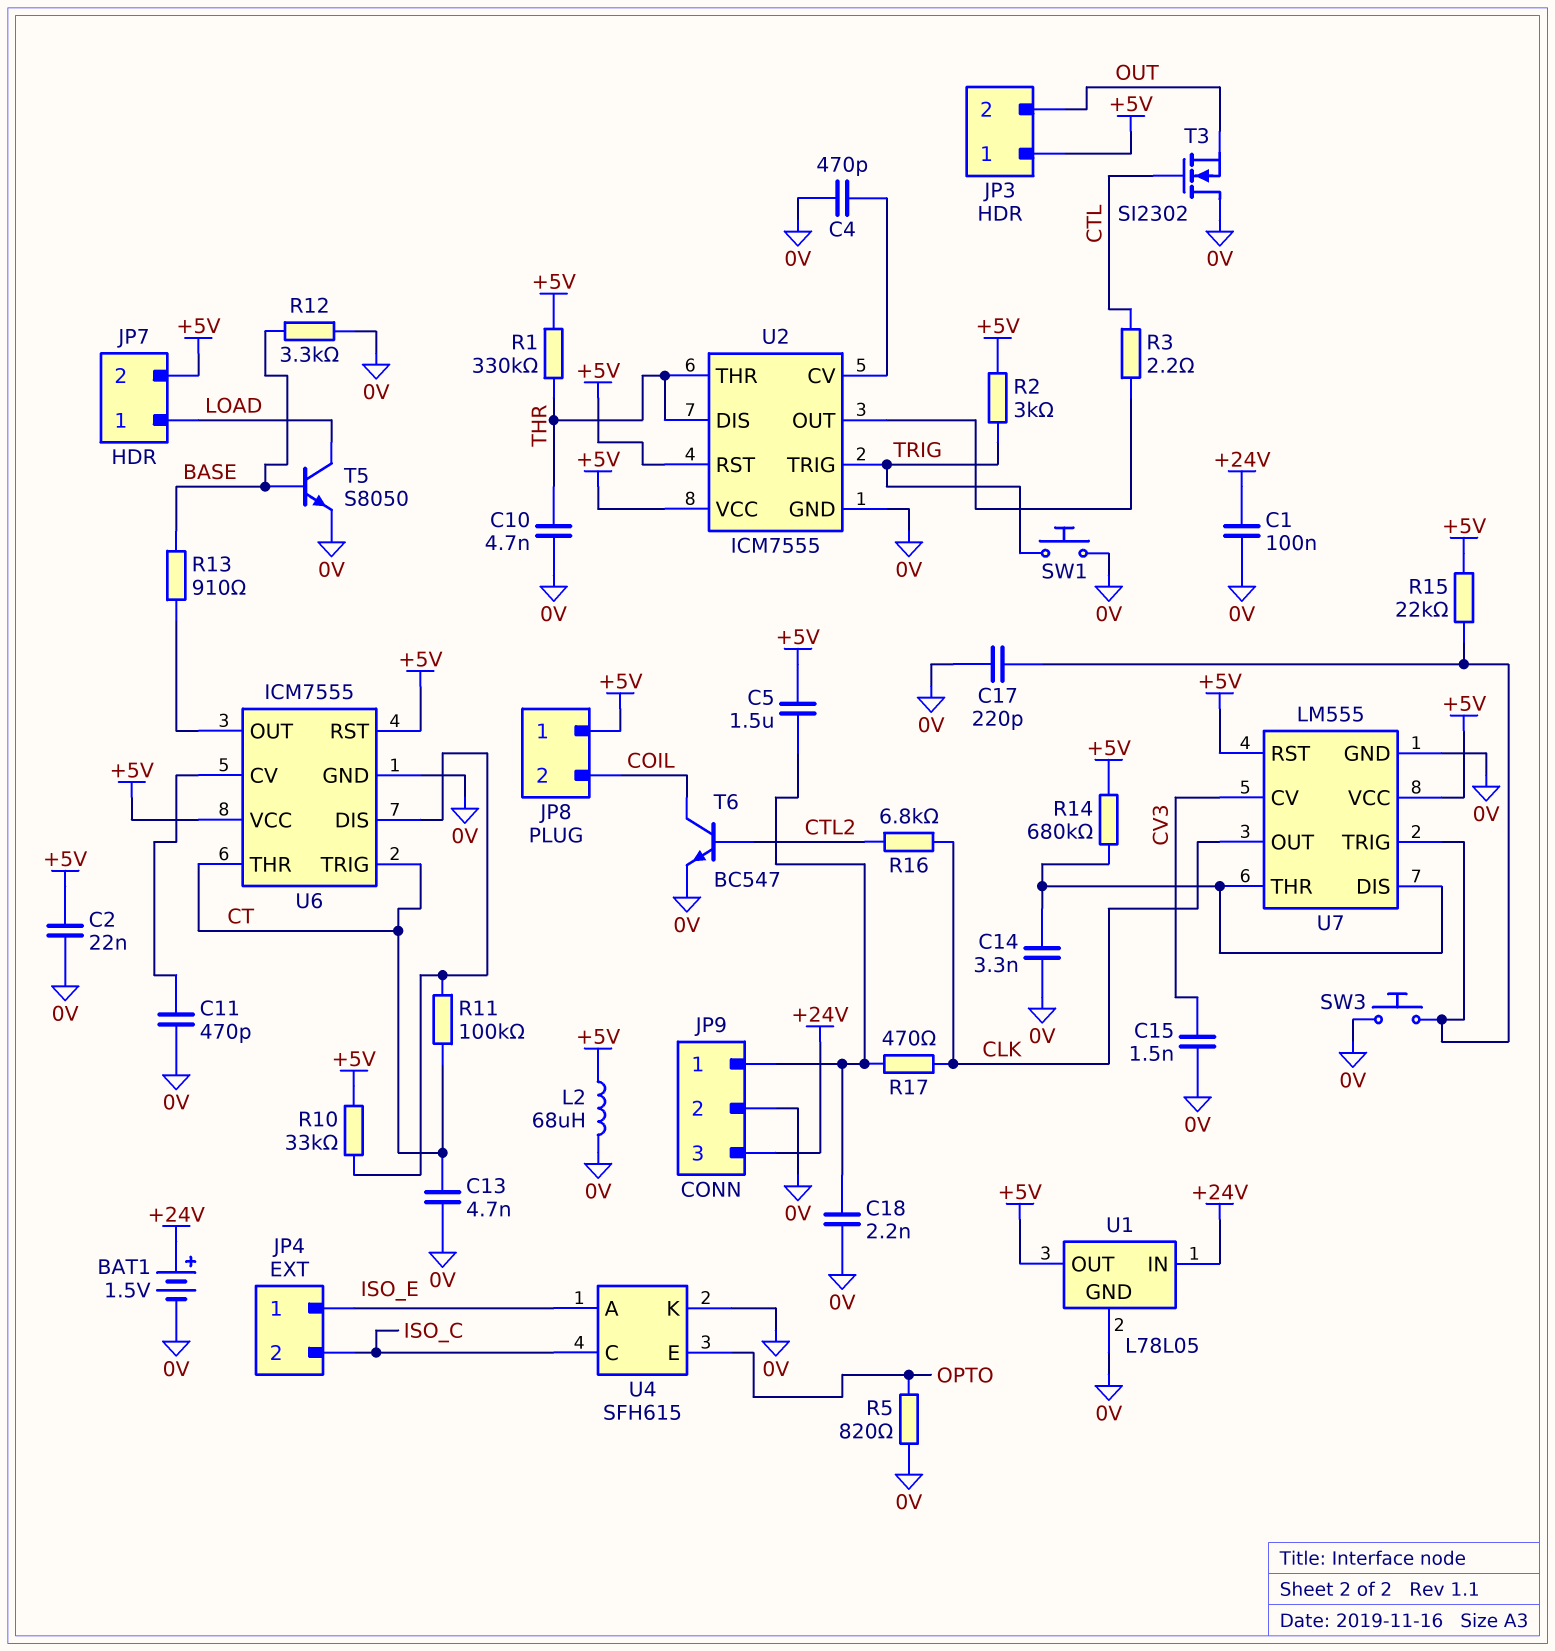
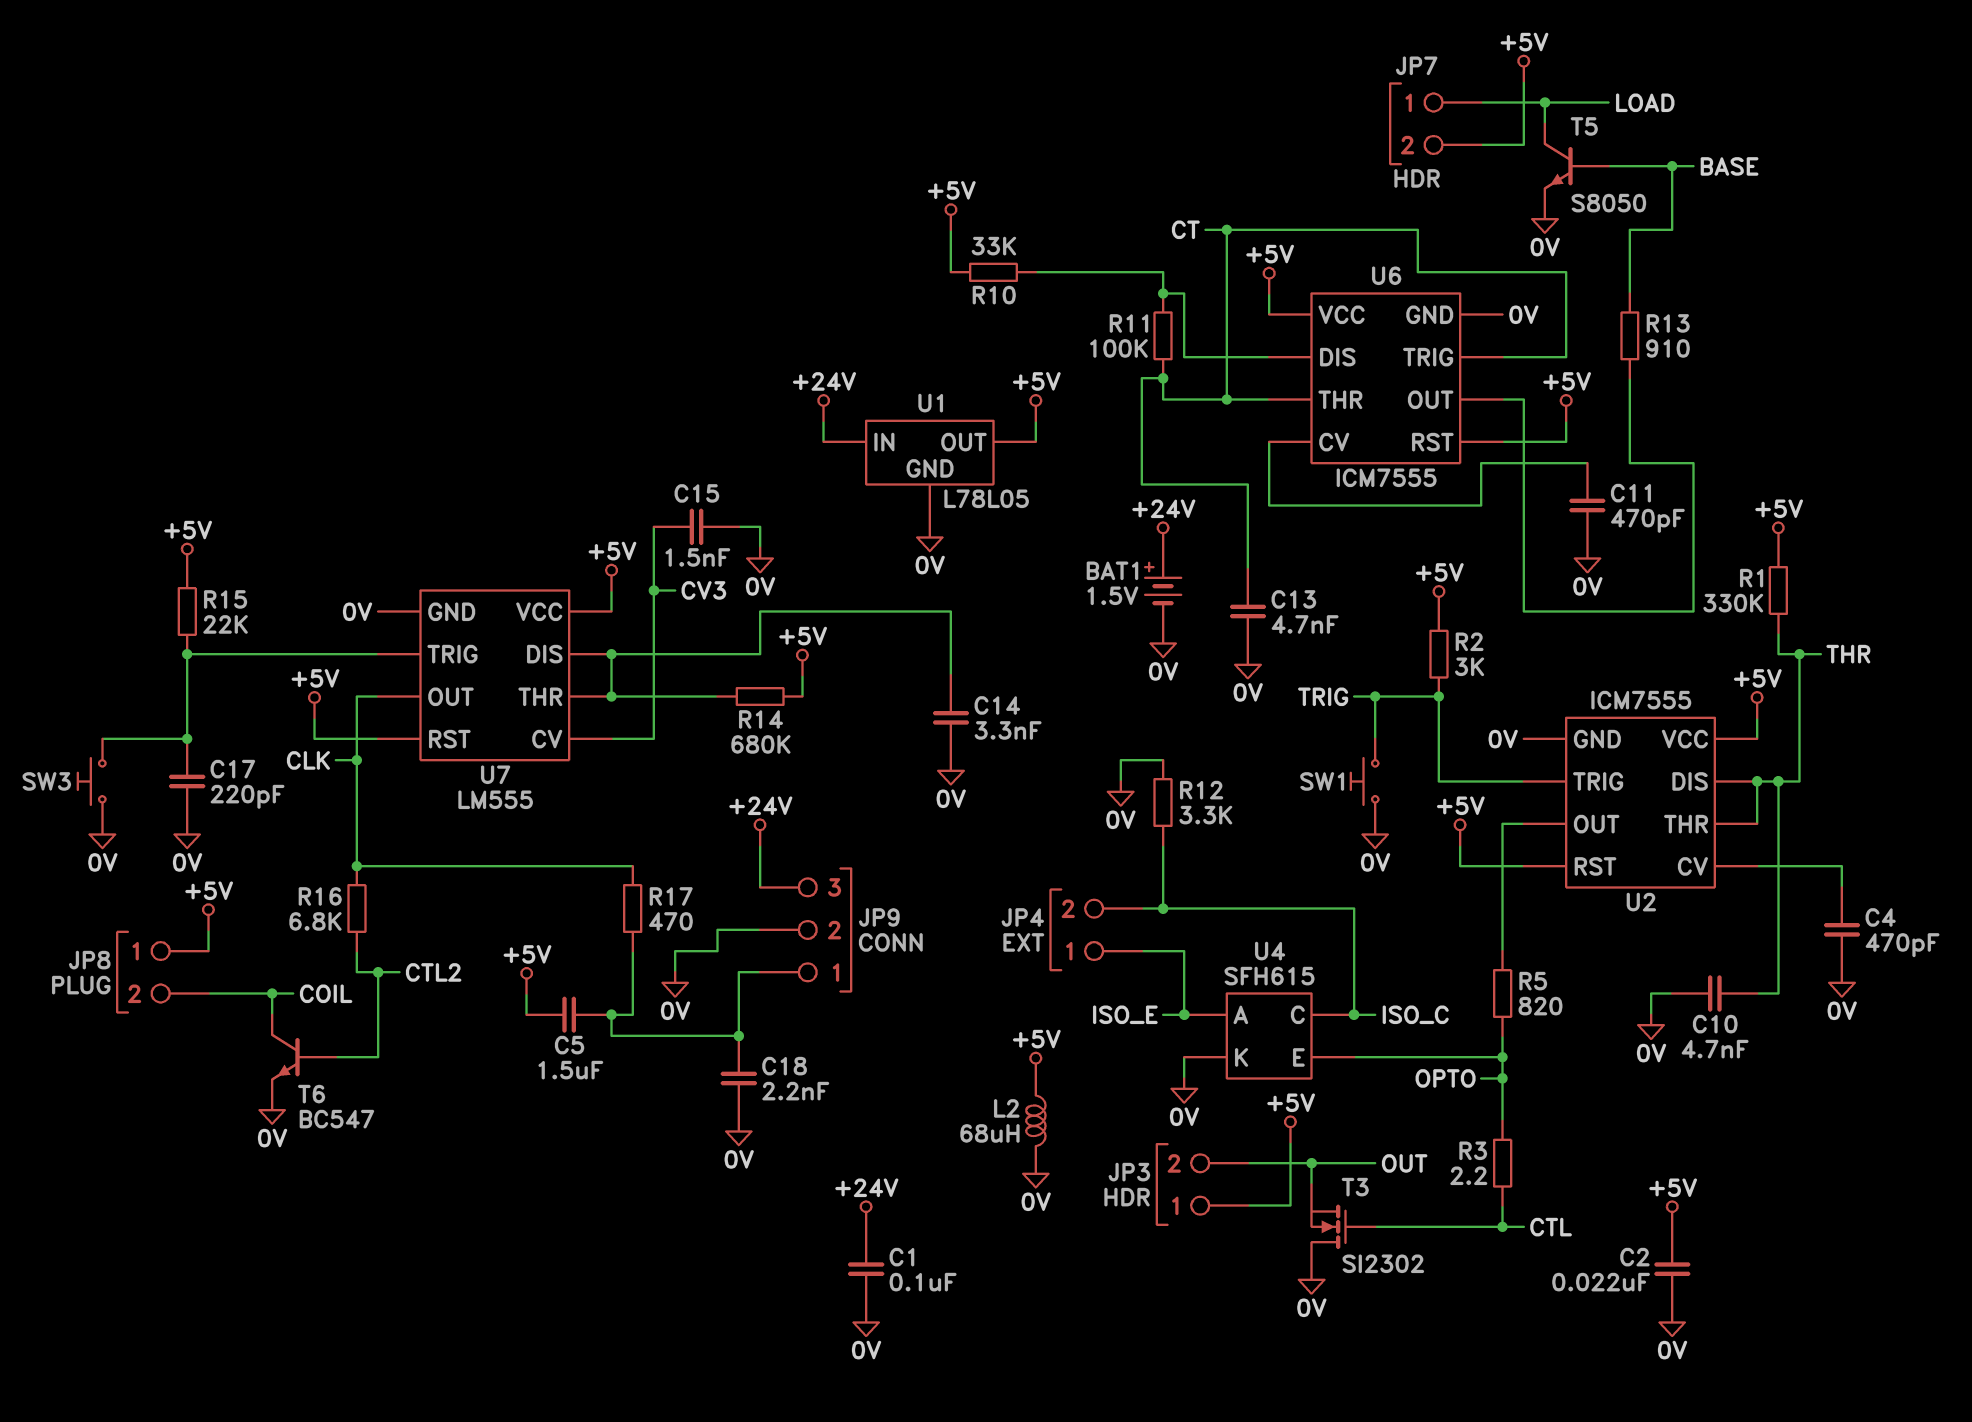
R3: 2.2 (CTL, U2/OUT) -> 2.2 (CTL, OPTO)
R5: 820 (0V, OPTO) -> 820 (OPTO, U2/OUT)
R12: 3.3k (0V, BASE) -> 3.3k (0V, ISO_C)

